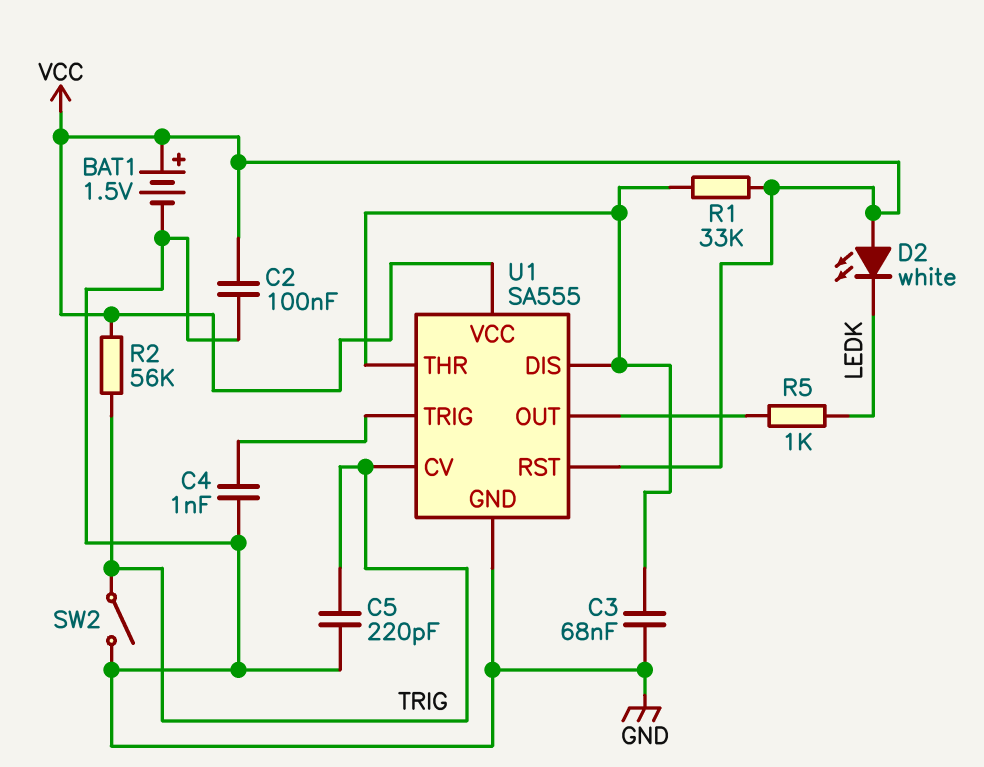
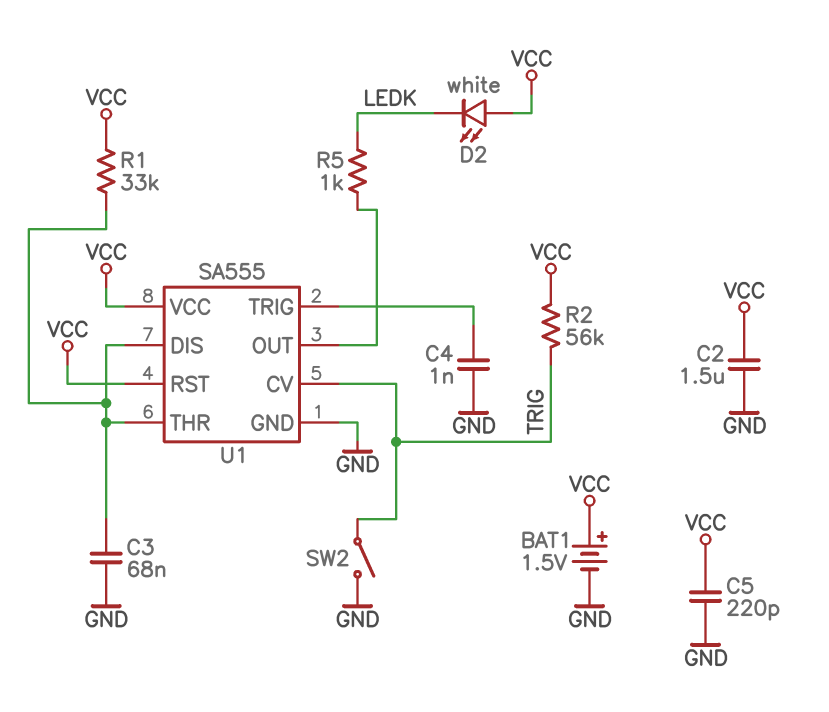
C2: 100nF (GND, VCC) -> 1.5uF (GND, VCC)
C5: 220pF (GND, TRIG) -> 220pF (GND, VCC)

